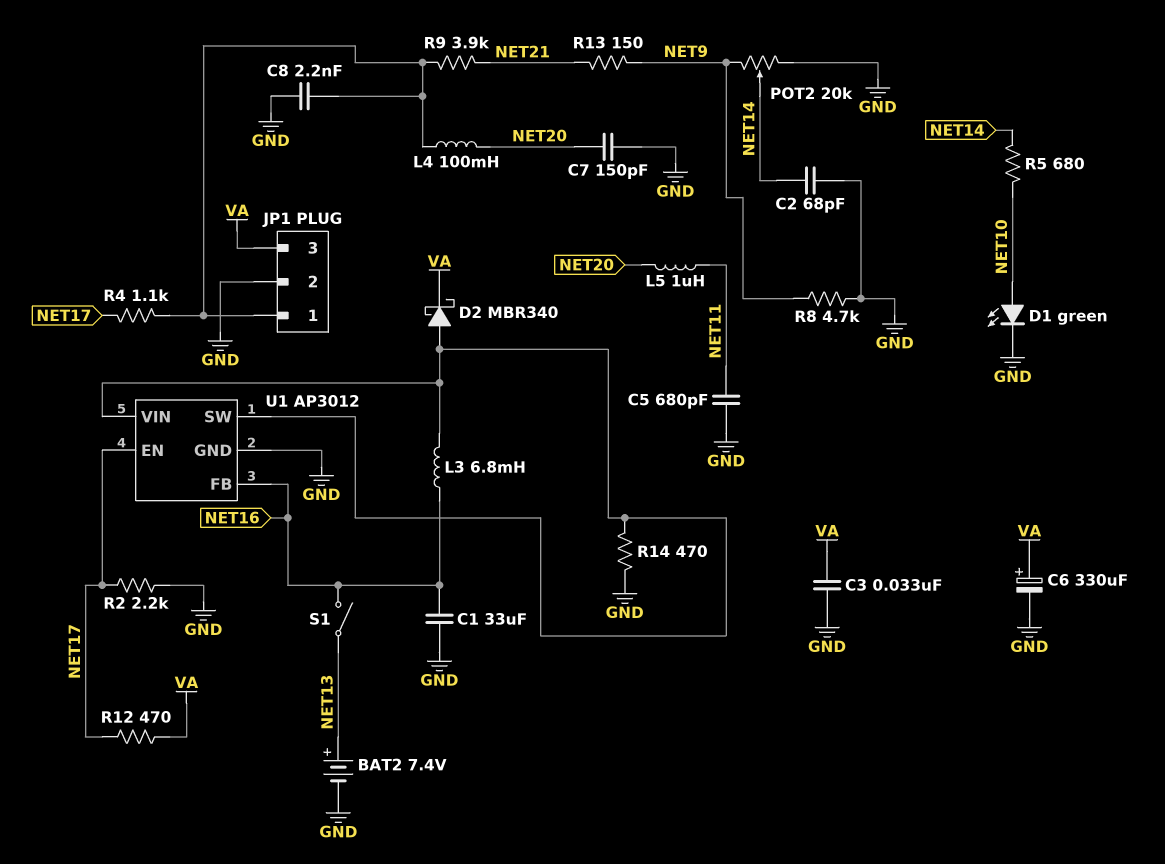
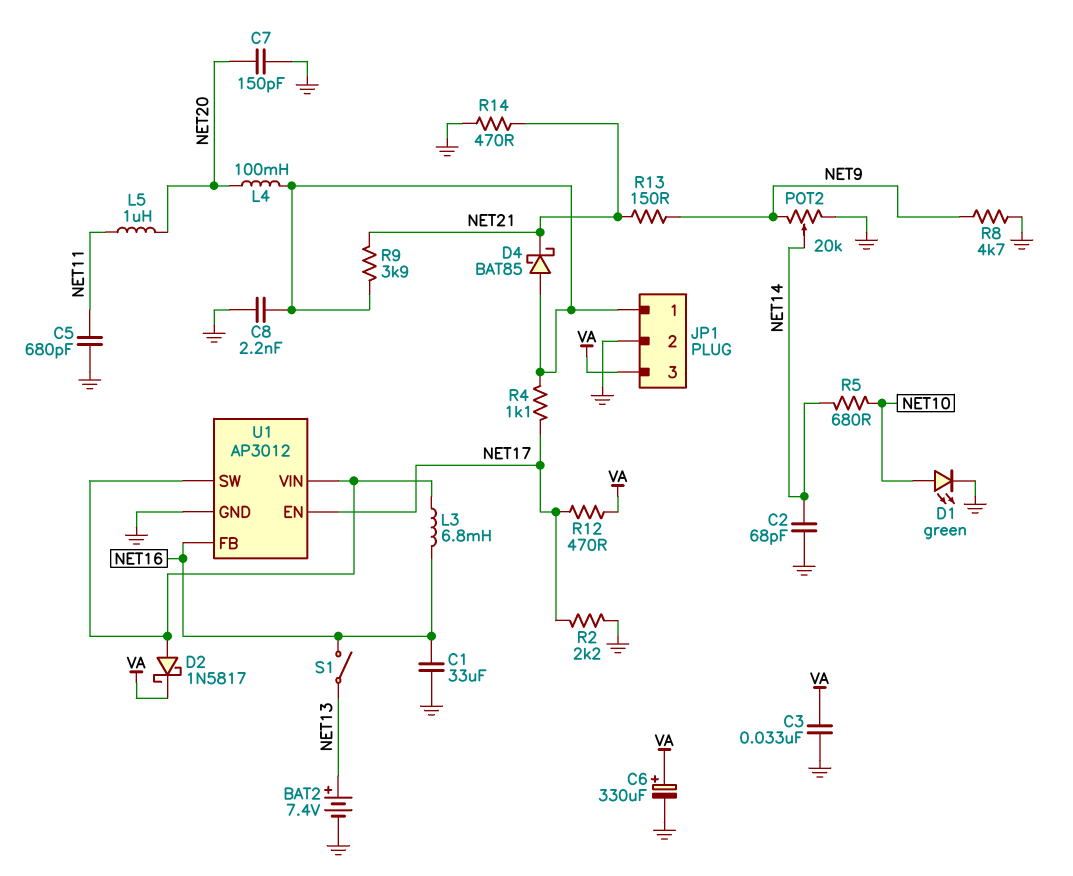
D2: schottky MBR340 (A U1/SW, K VA) -> schottky 1N5817 (A U1/SW, K VA)
D4: none -> schottky BAT85 (A JP1/1, K NET21)
R14: 470 (GND, U1/SW) -> 470 (GND, NET21)

